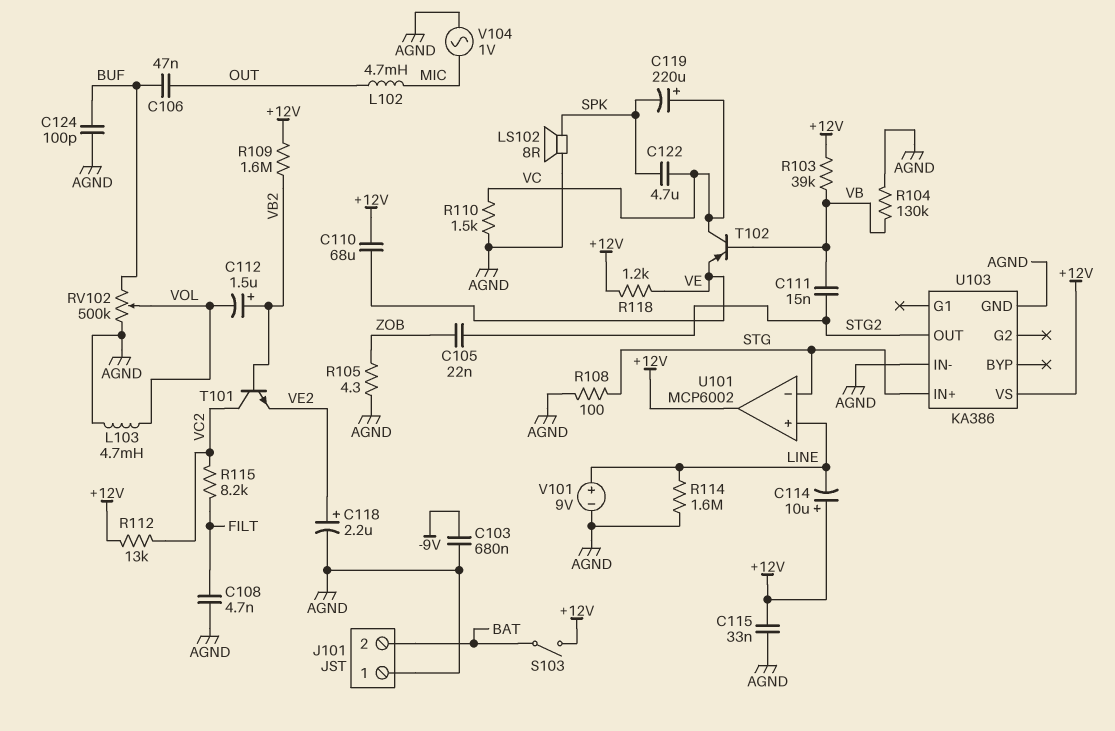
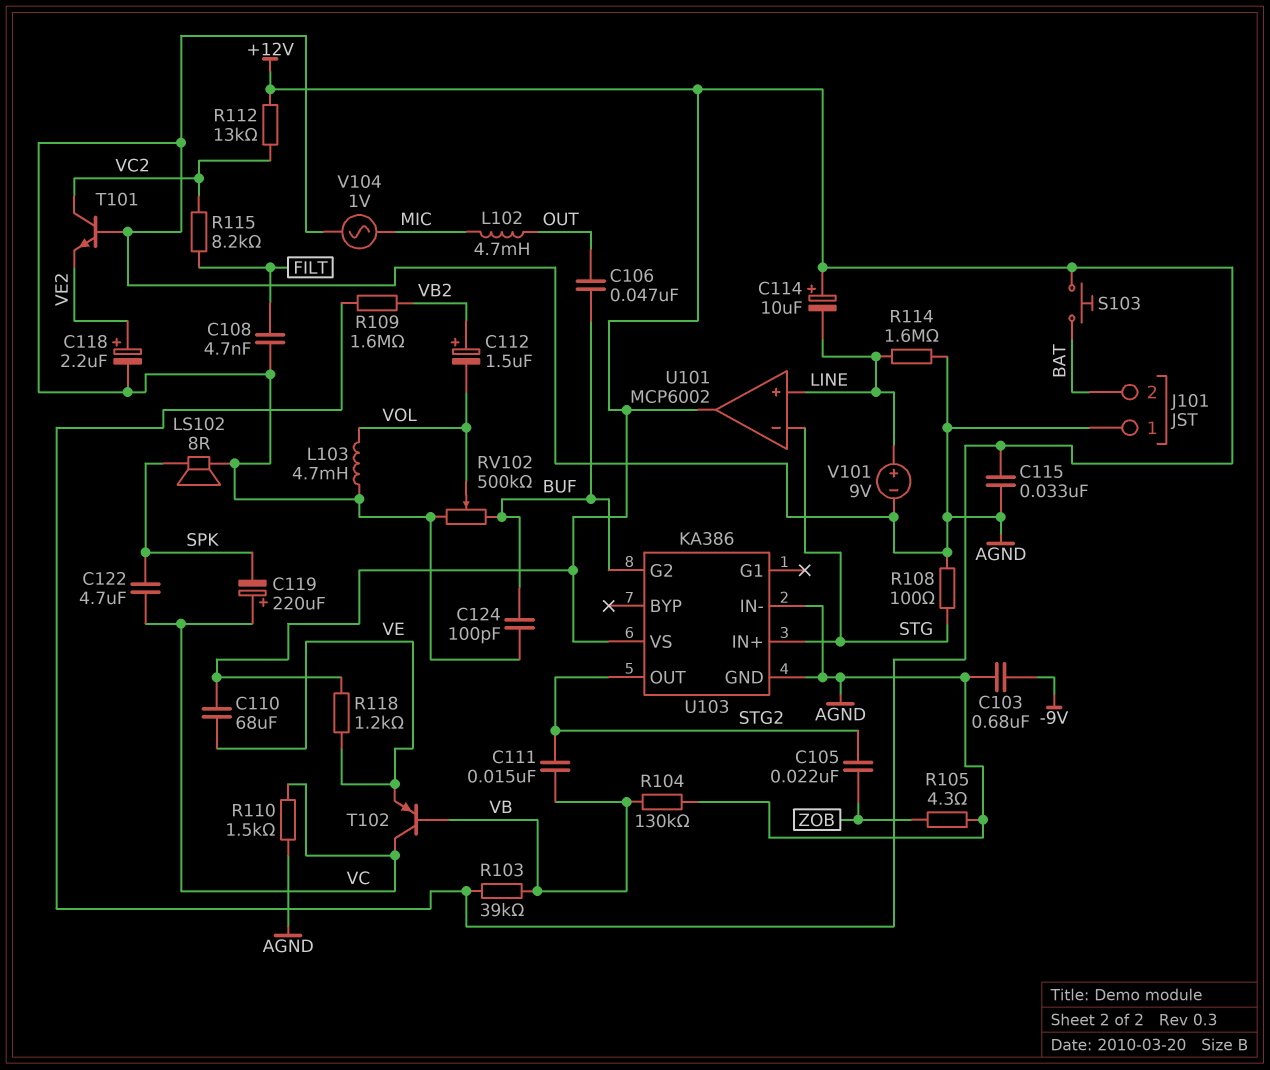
S103: switch (+12V, BAT) -> button (+12V, BAT)
T101: NPN (B VB2, C VC2, E VE2) -> NPN (B AGND, C VC2, E VE2)
U103 pin G2: none -> BUF

